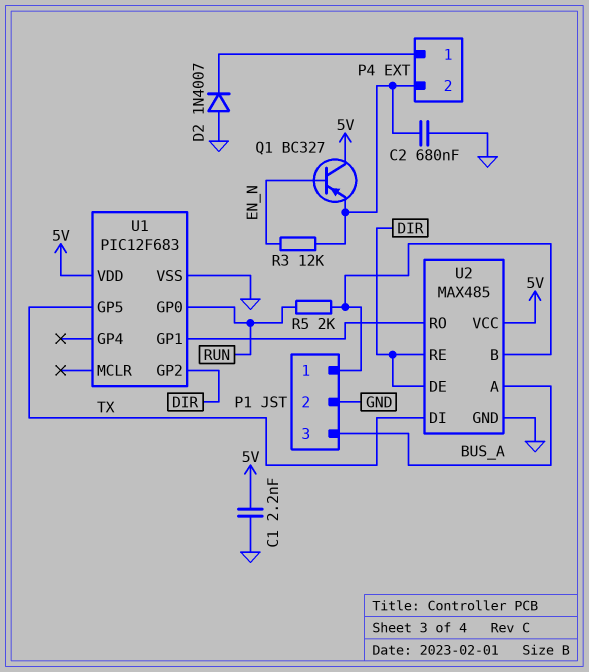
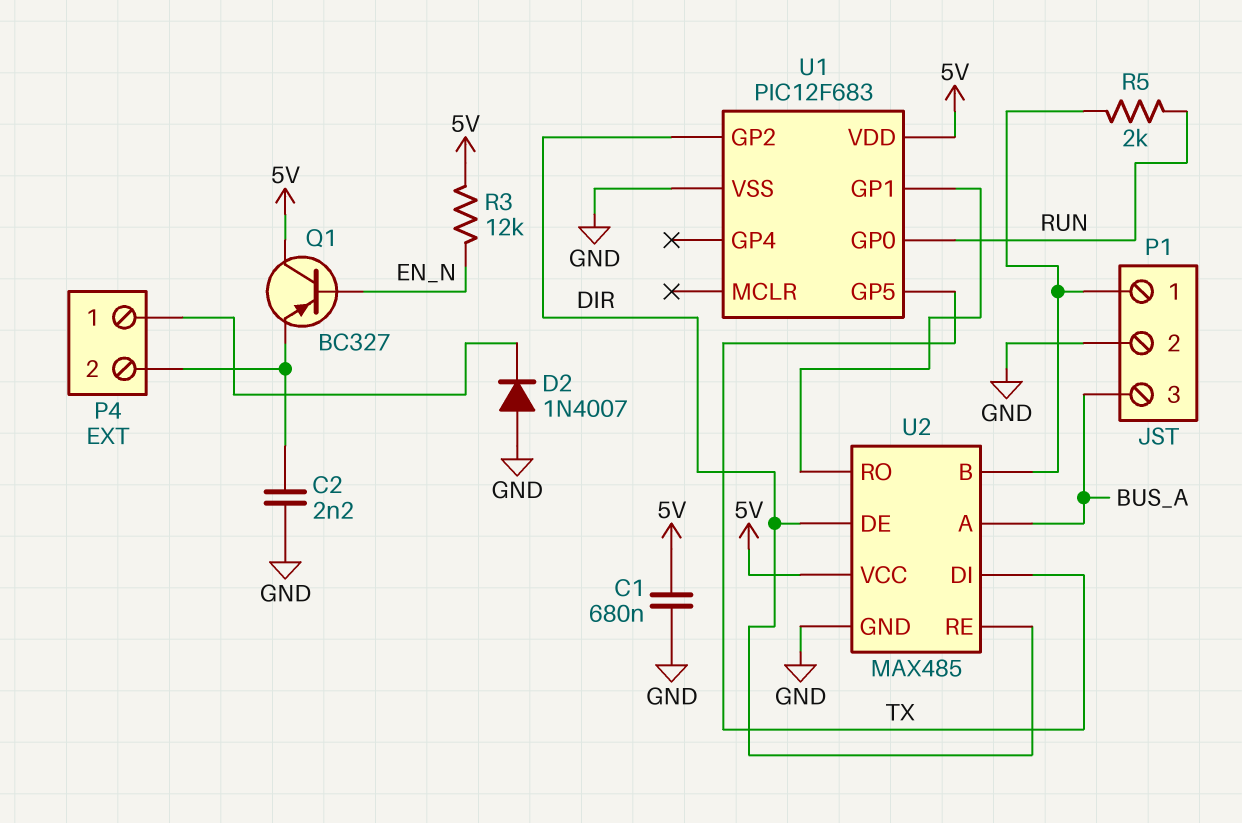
C1: 2.2nF (5V, GND) -> 680nF (5V, GND)
C2: 680nF (GND, P4/2) -> 2.2nF (GND, P4/2)
R3: 12k (EN_N, P4/2) -> 12k (5V, EN_N)

